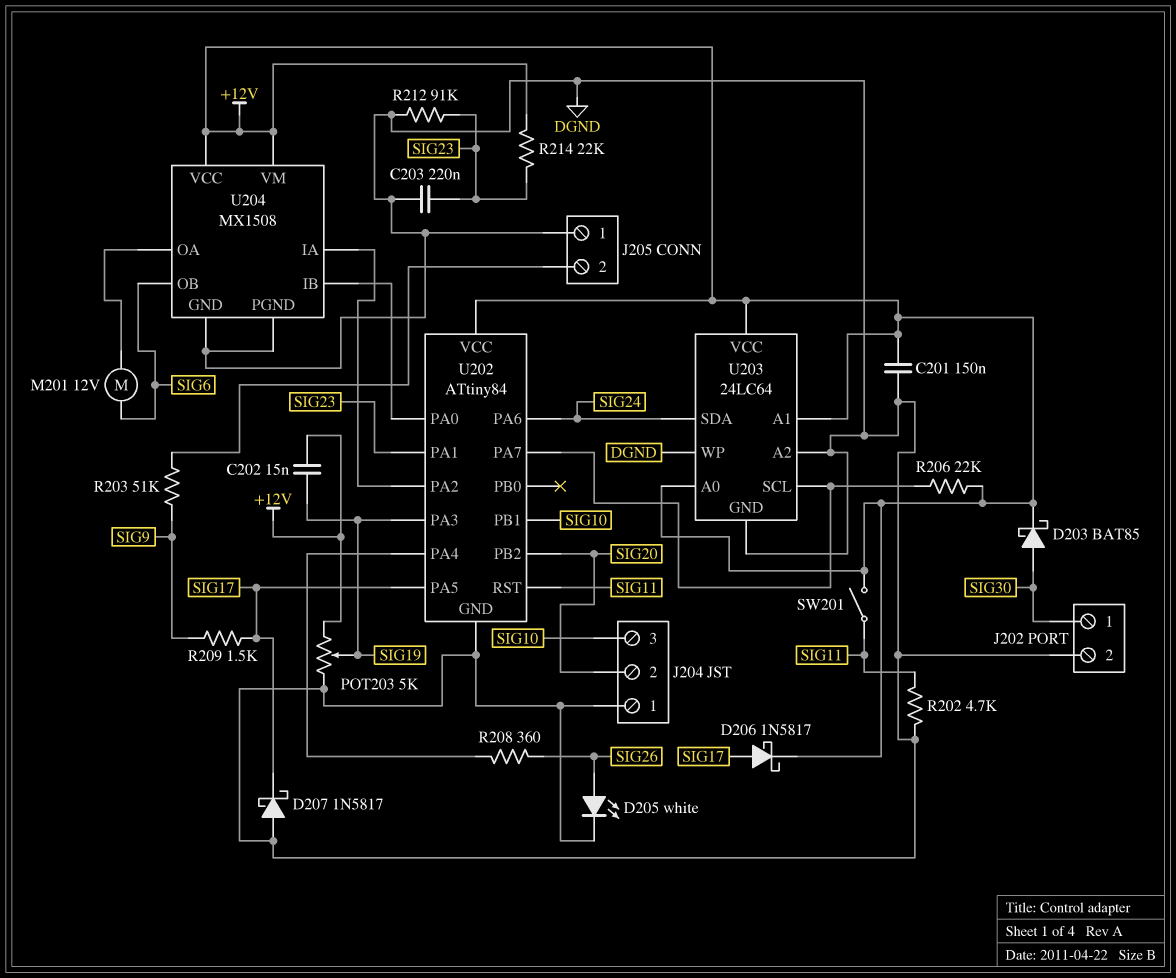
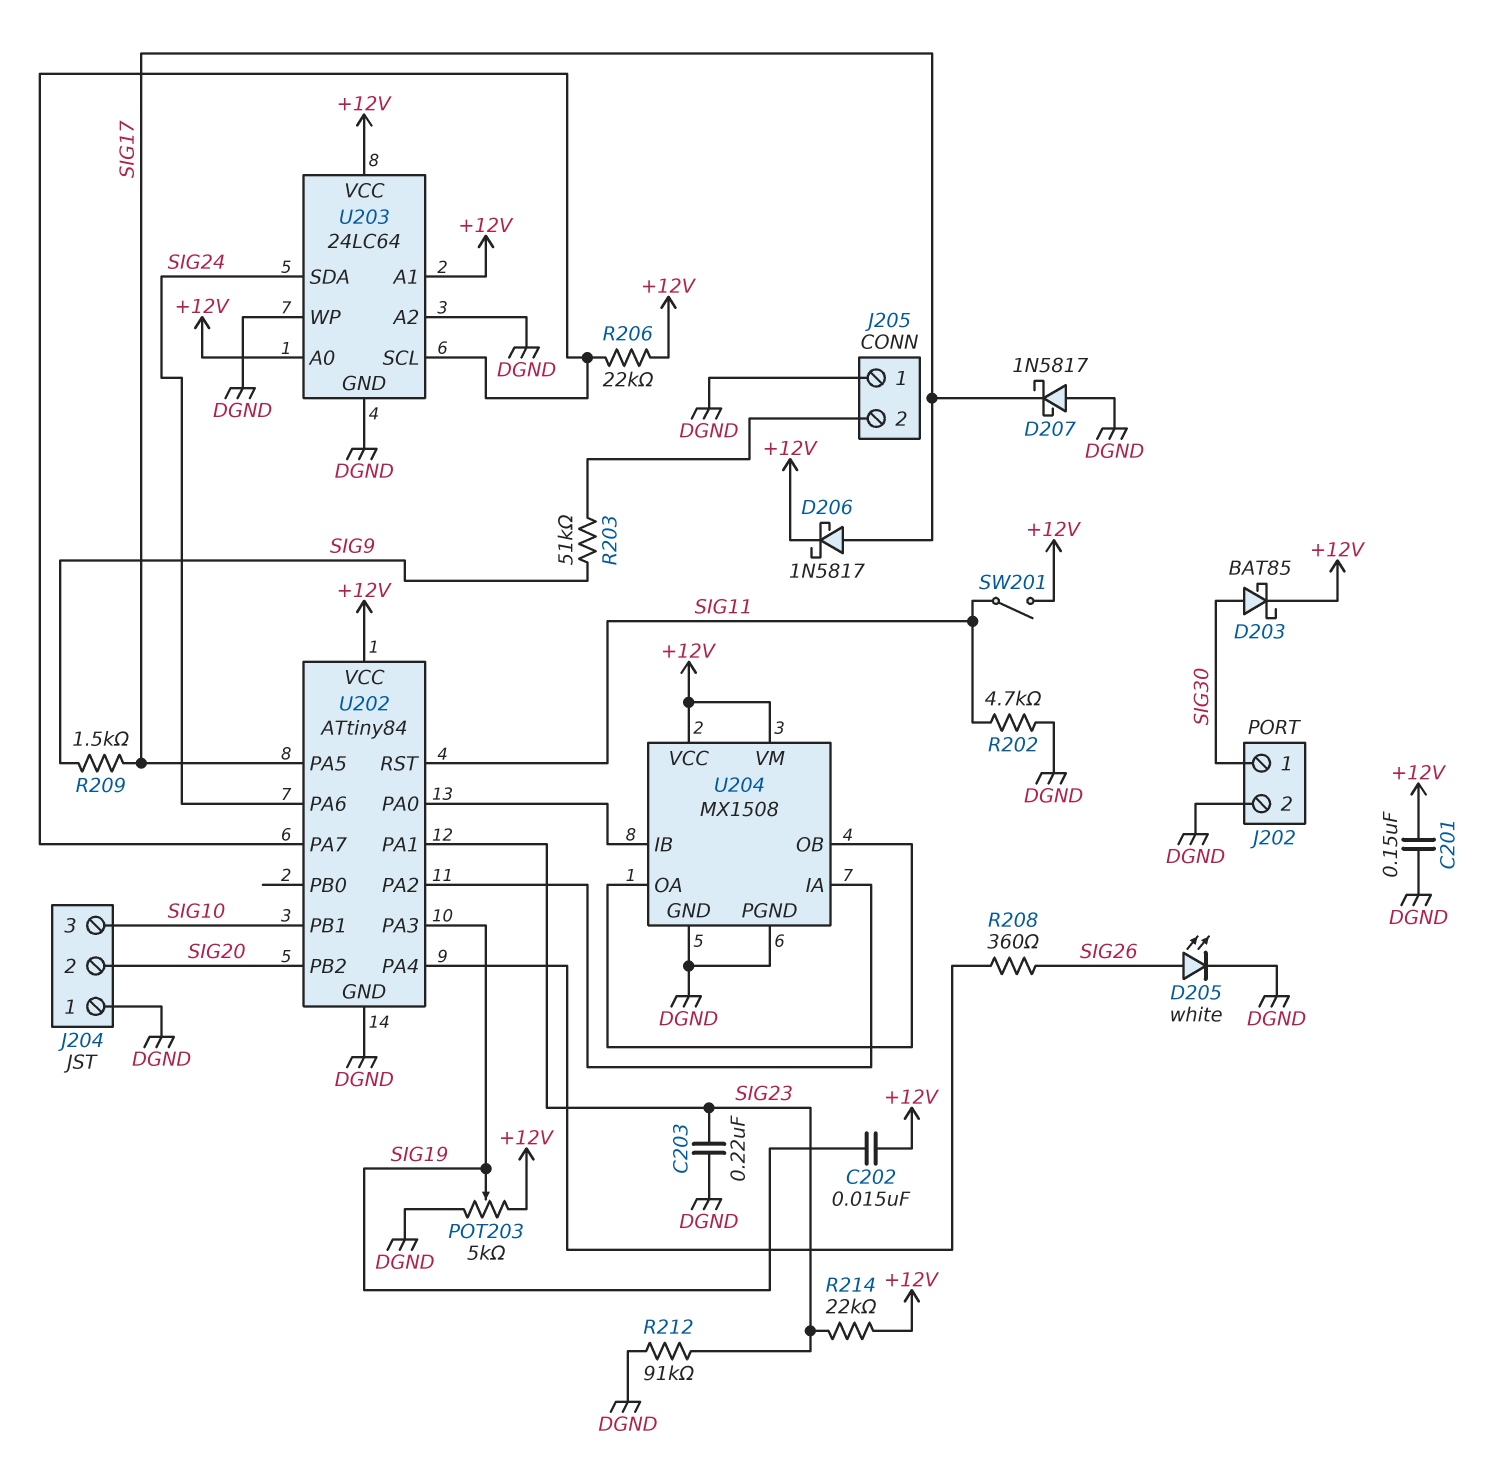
M201: motor 12V (SIG6, U204/OA) -> none
U204 pin OB: SIG6 -> U204/OA

